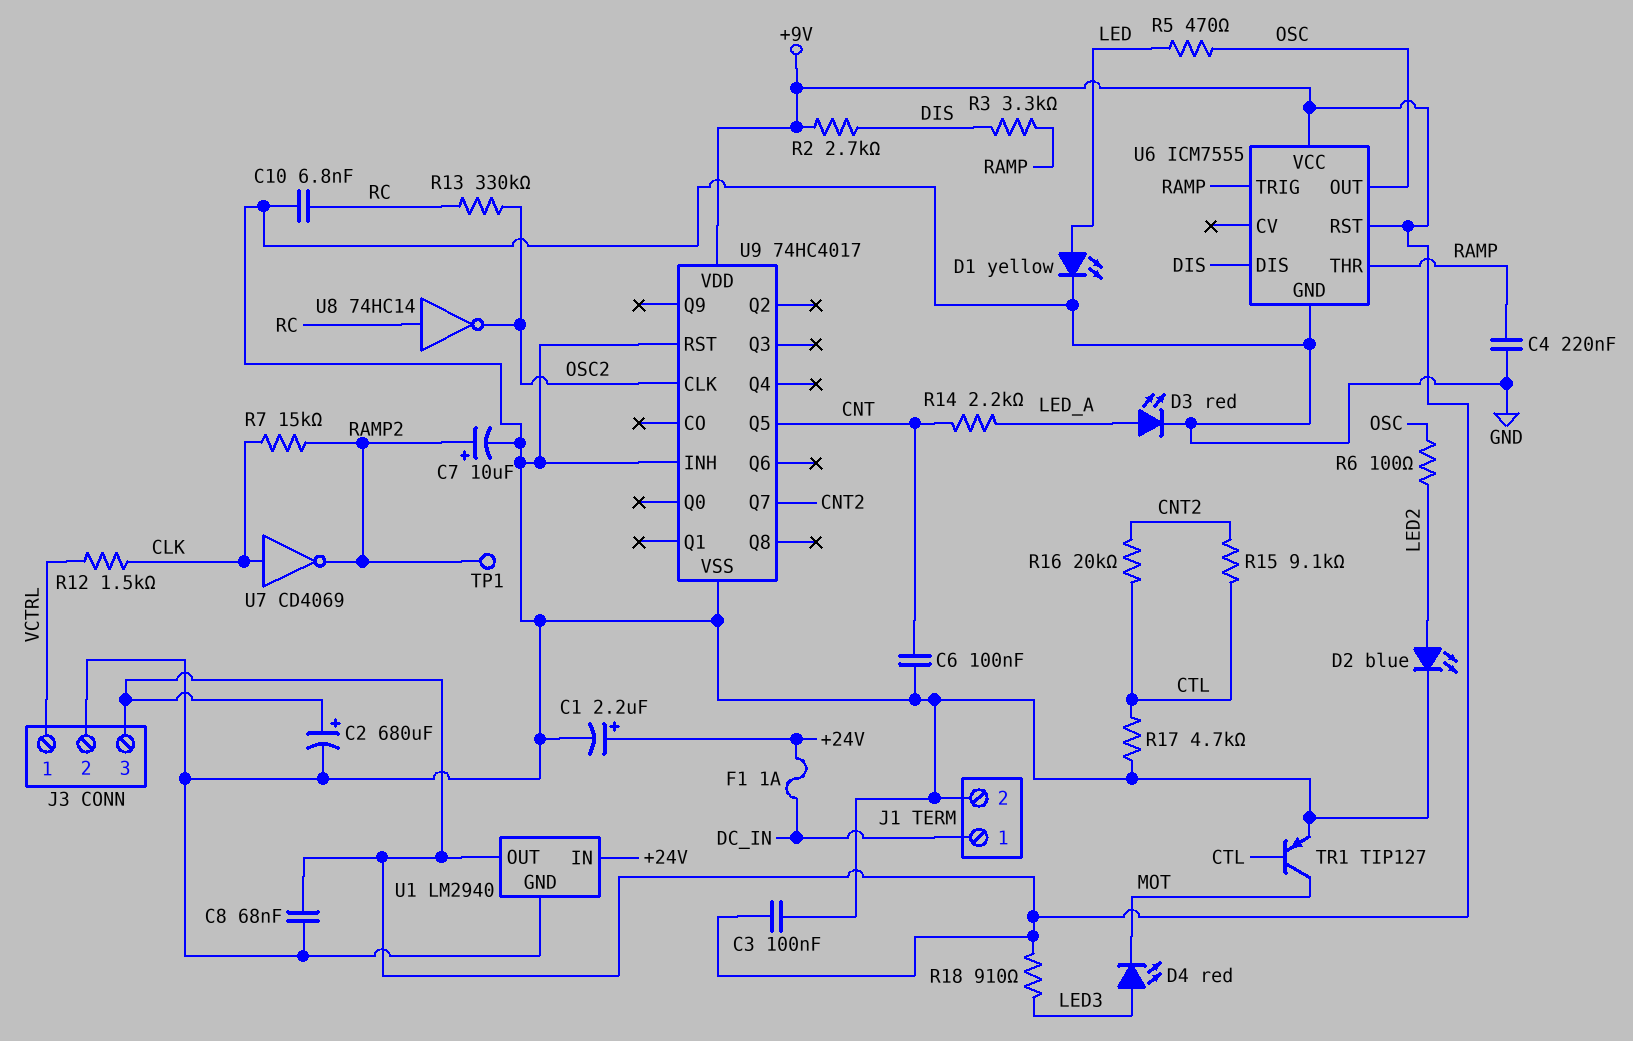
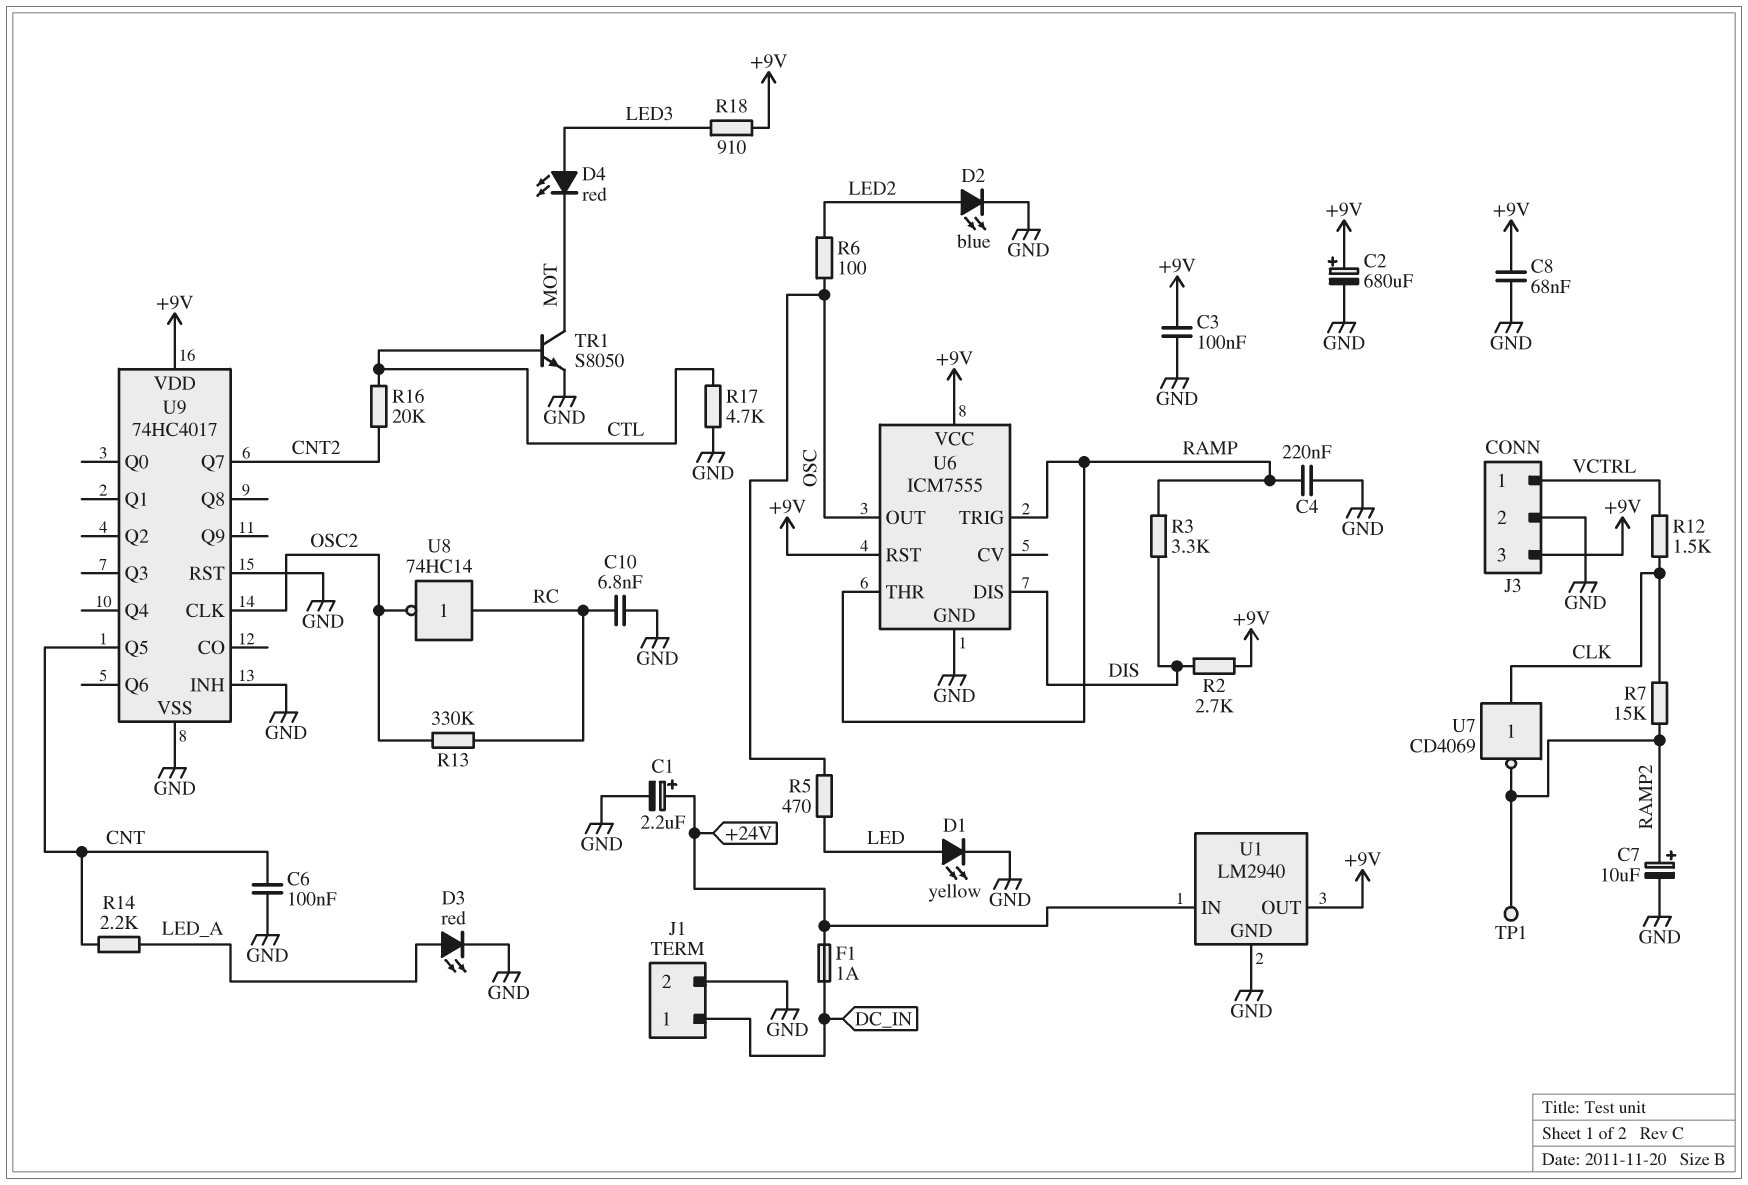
R15: 9.1k (CNT2, CTL) -> none
TR1: PNP TIP127 (B CTL, C MOT, E GND) -> NPN S8050 (B CTL, C MOT, E GND)

